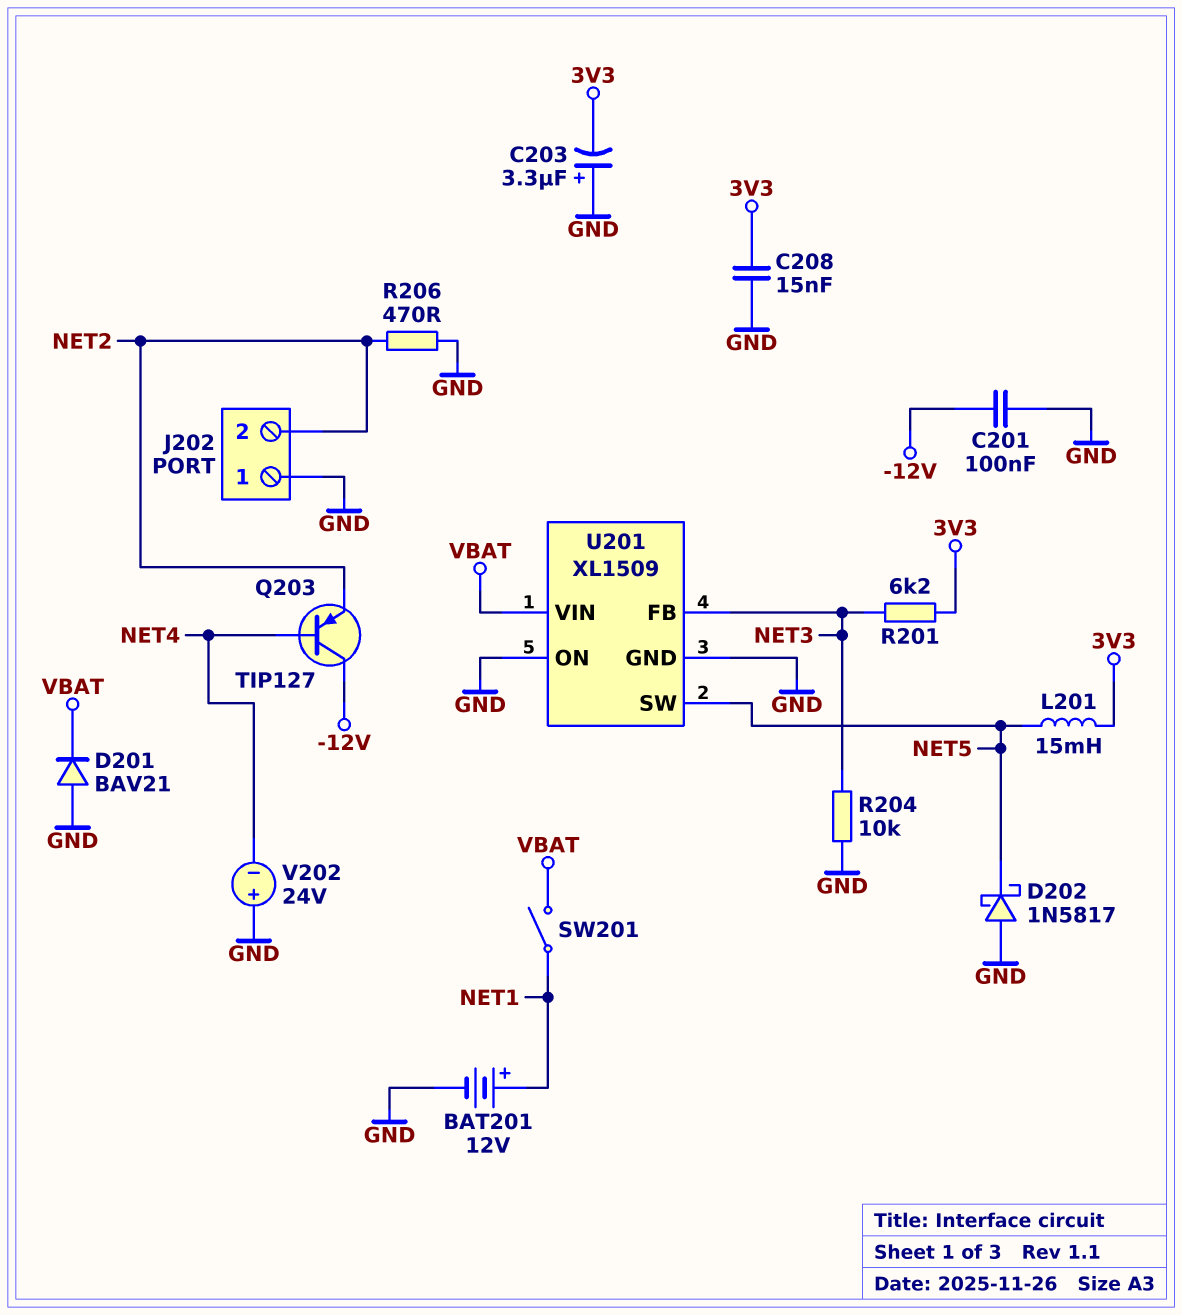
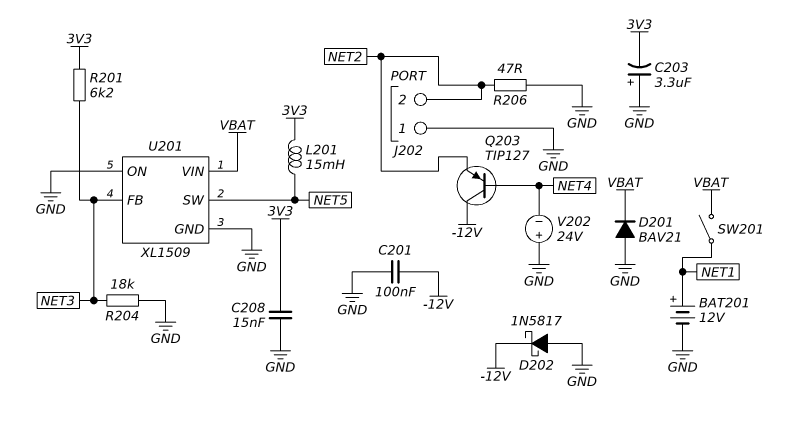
D202: schottky 1N5817 (A GND, K NET5) -> schottky 1N5817 (A GND, K -12V)
R204: 10k (GND, NET3) -> 18k (GND, NET3)
R206: 470 (GND, NET2) -> 47 (GND, NET2)

